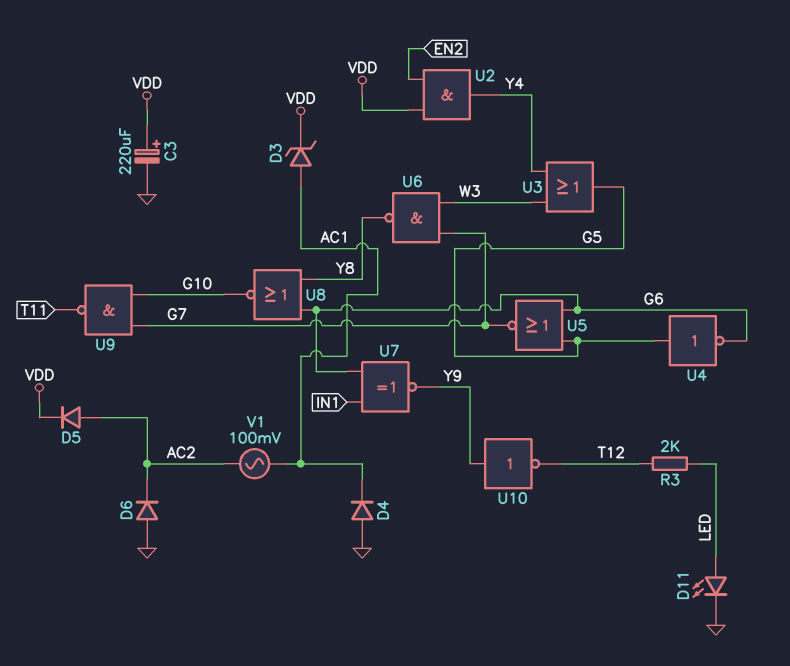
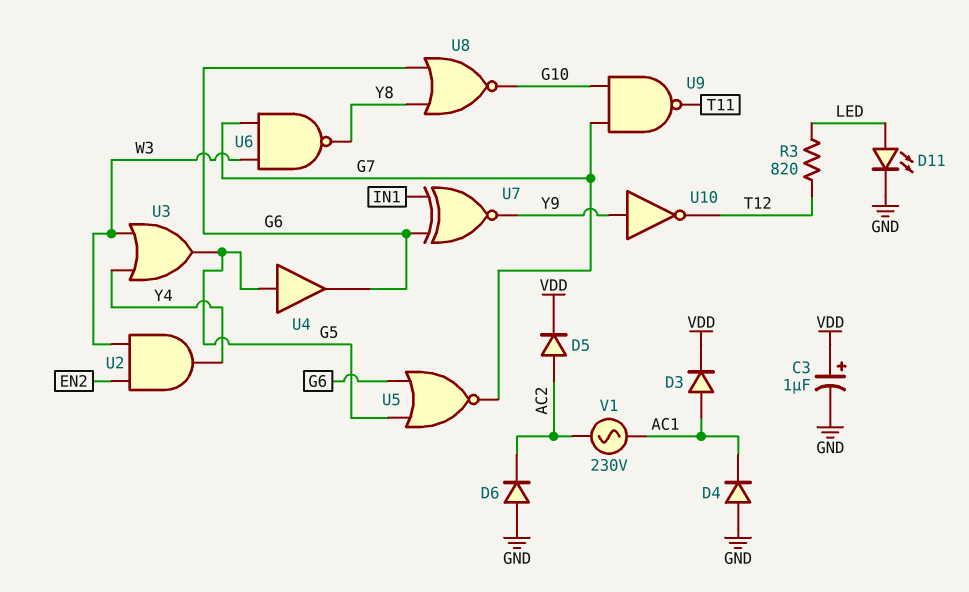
C3: 220uF (plus VDD, minus GND) -> 1uF (plus VDD, minus GND)
D3: zener (A AC1, K VDD) -> diode (A AC1, K VDD)
R3: 2k (LED, T12) -> 820 (LED, T12)
U2: AND (in EN2, in VDD, out Y4) -> AND (in EN2, in W3, out Y4)
U4: NOT (in G5, out G6) -> buffer (in G5, out G6)
V1: AC 100mV (AC1, AC2) -> AC 230V (AC1, AC2)

